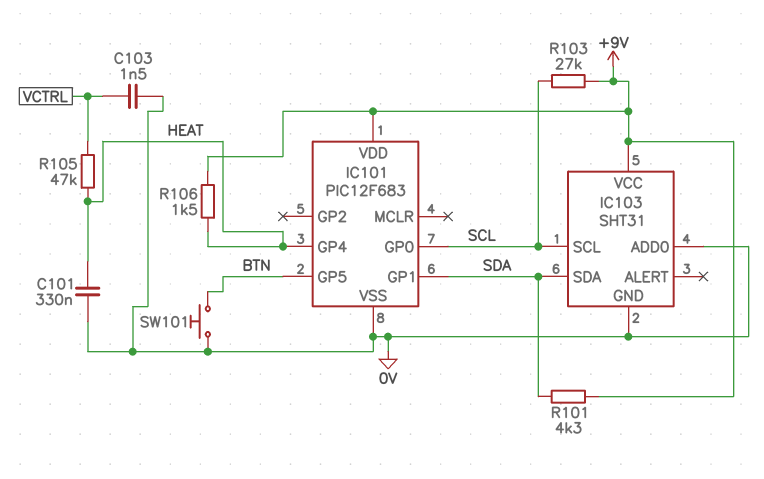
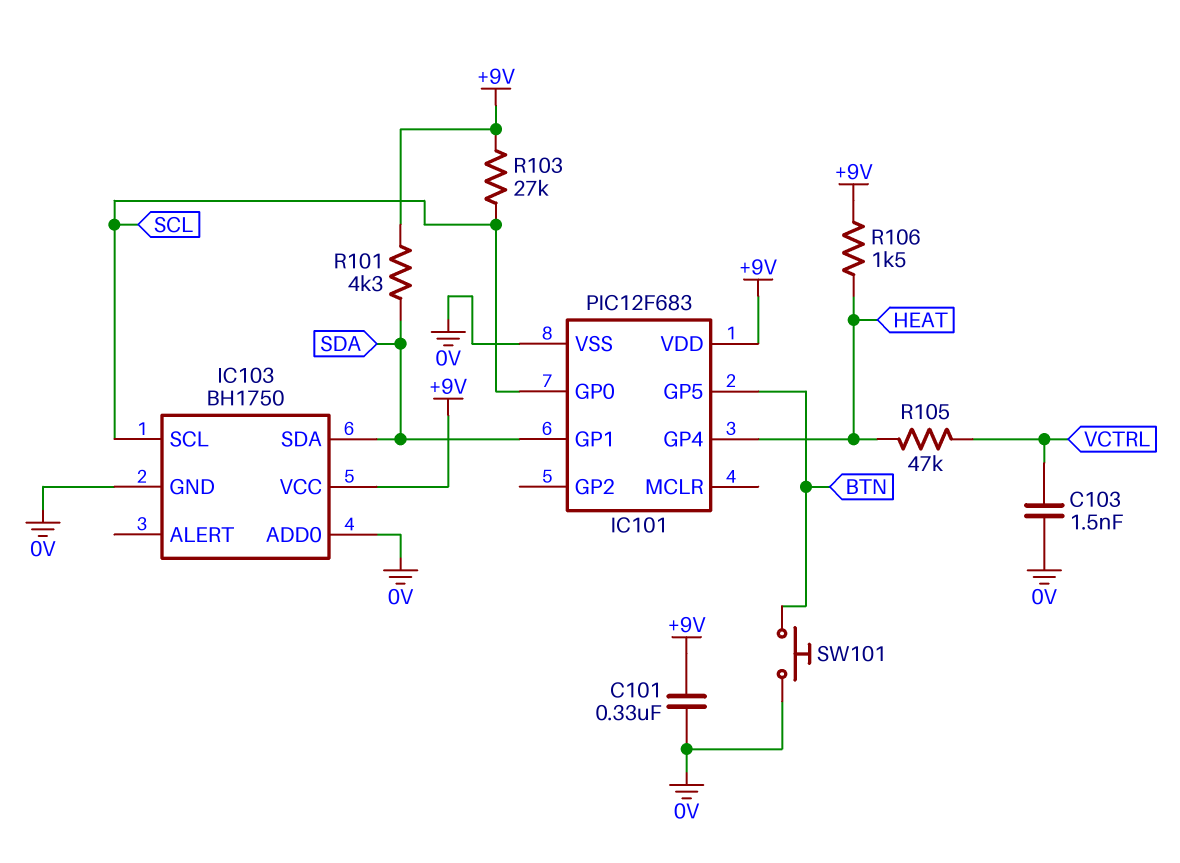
C101: 330nF (0V, HEAT) -> 330nF (+9V, 0V)
IC103: SHT31 -> BH1750

